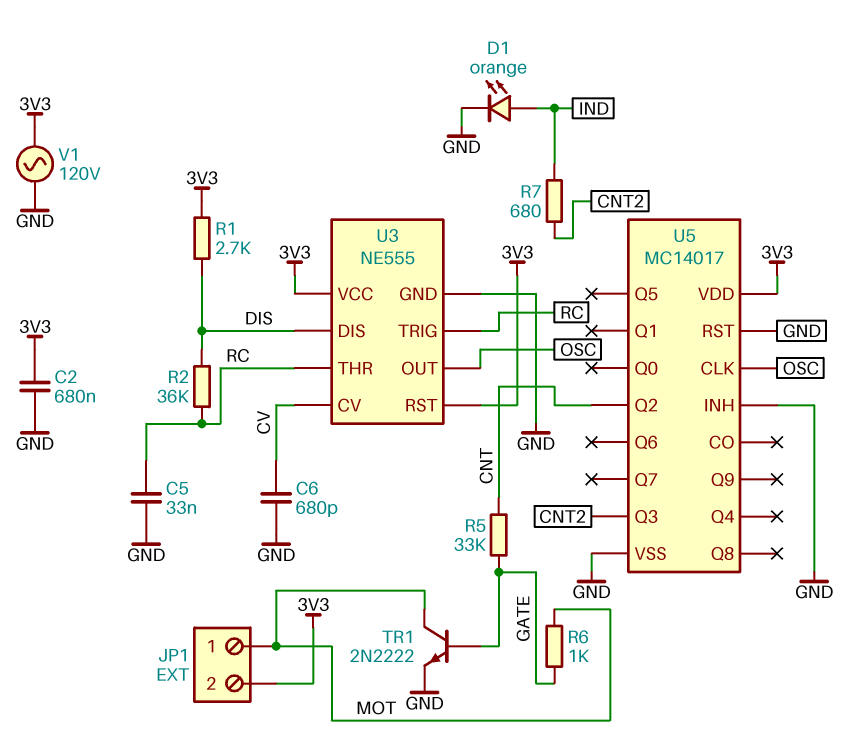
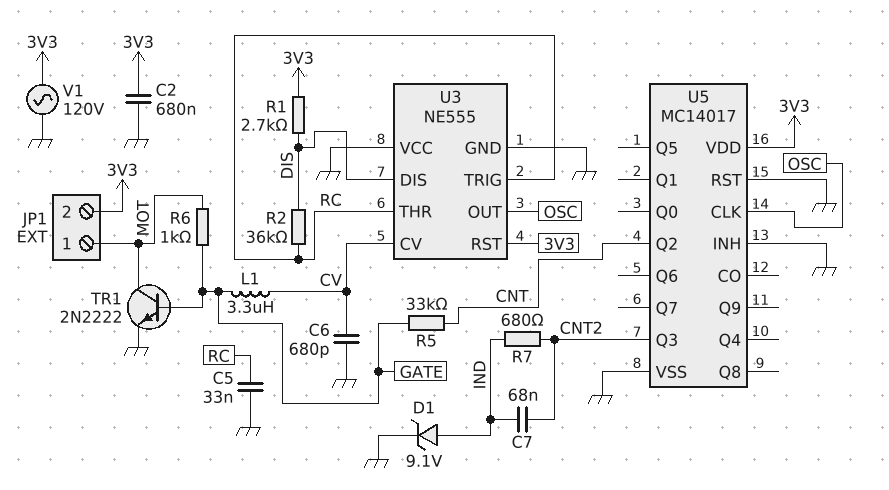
C7: none -> 68nF (CNT2, IND)
D1: LED orange (A IND, K GND) -> zener 9.1V (A IND, K GND)
L1: none -> 3.3uH (CV, GATE)
U3 pin VCC: 3V3 -> GND

